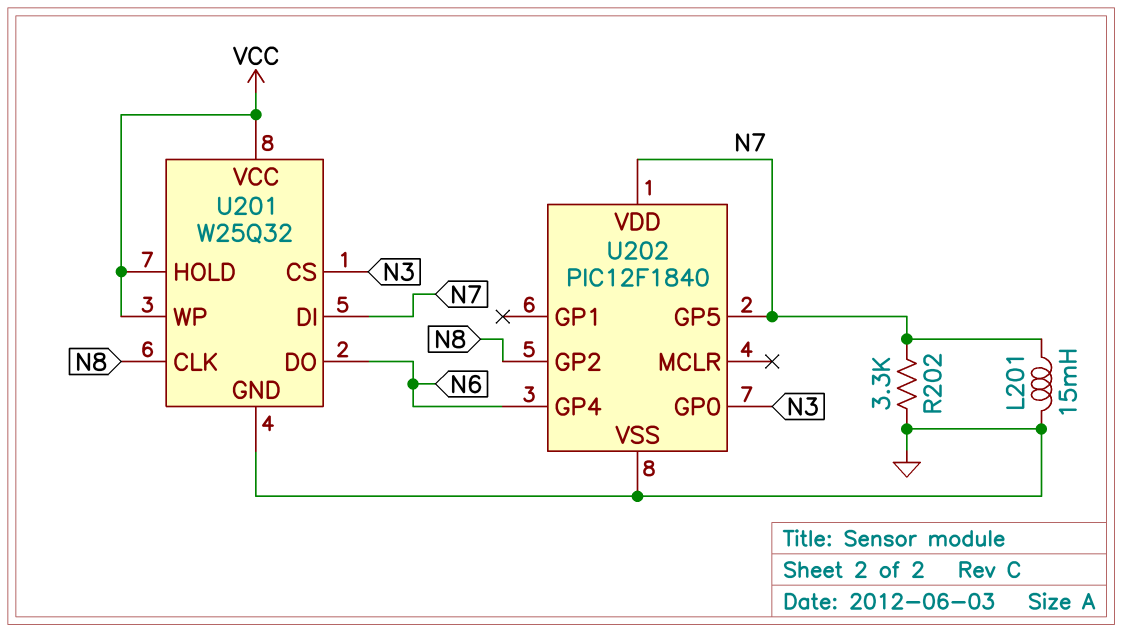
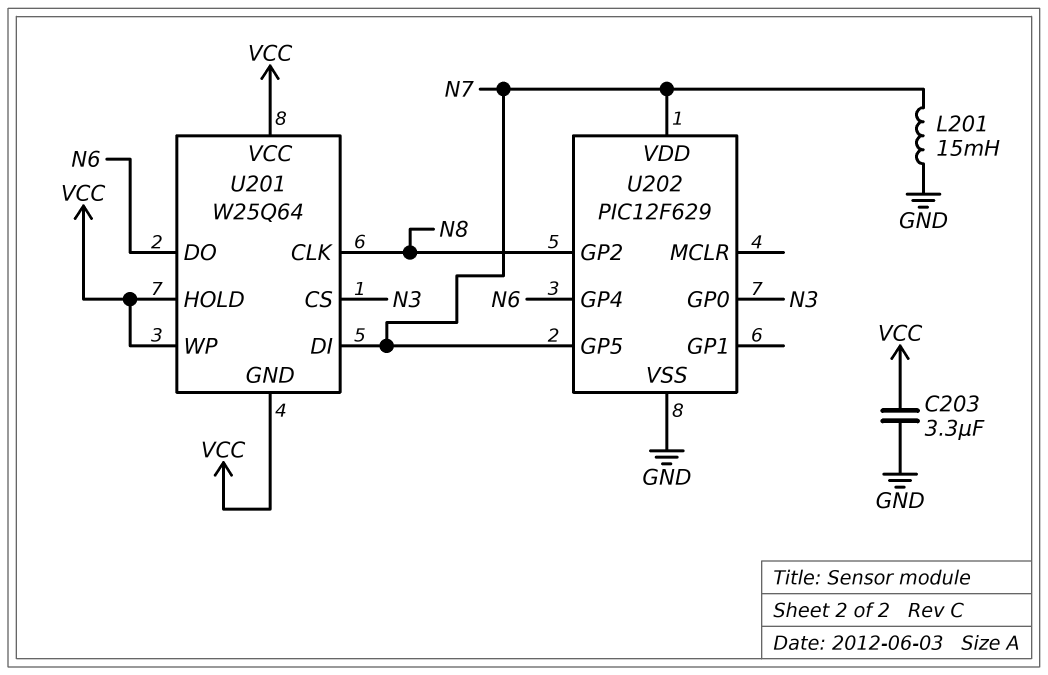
C203: none -> 3.3uF (GND, VCC)
R202: 3.3k (GND, N7) -> none
U201: W25Q32 -> W25Q64
U201 pin GND: GND -> VCC
U202: PIC12F1840 -> PIC12F629

